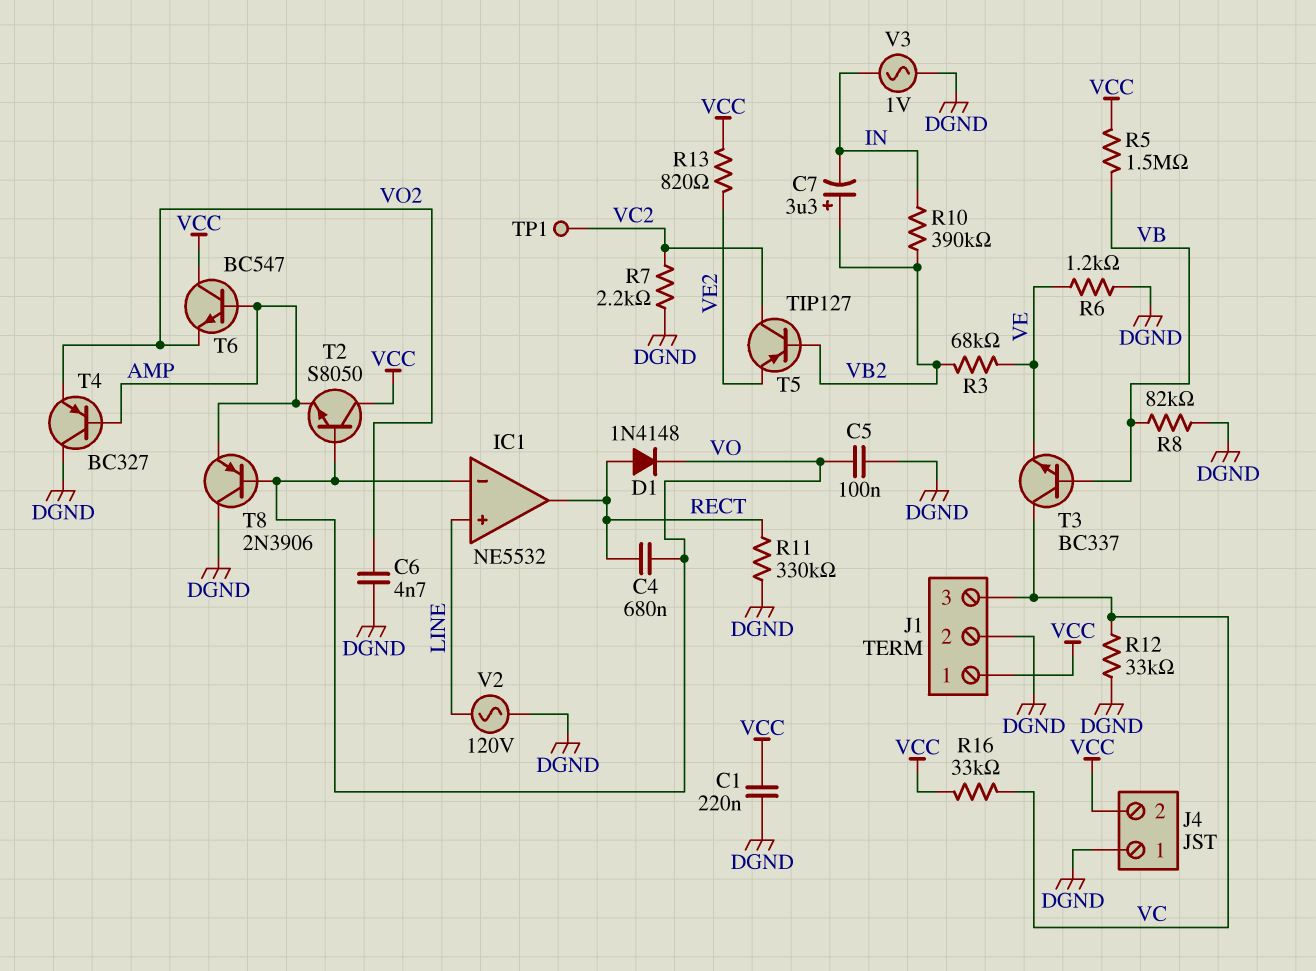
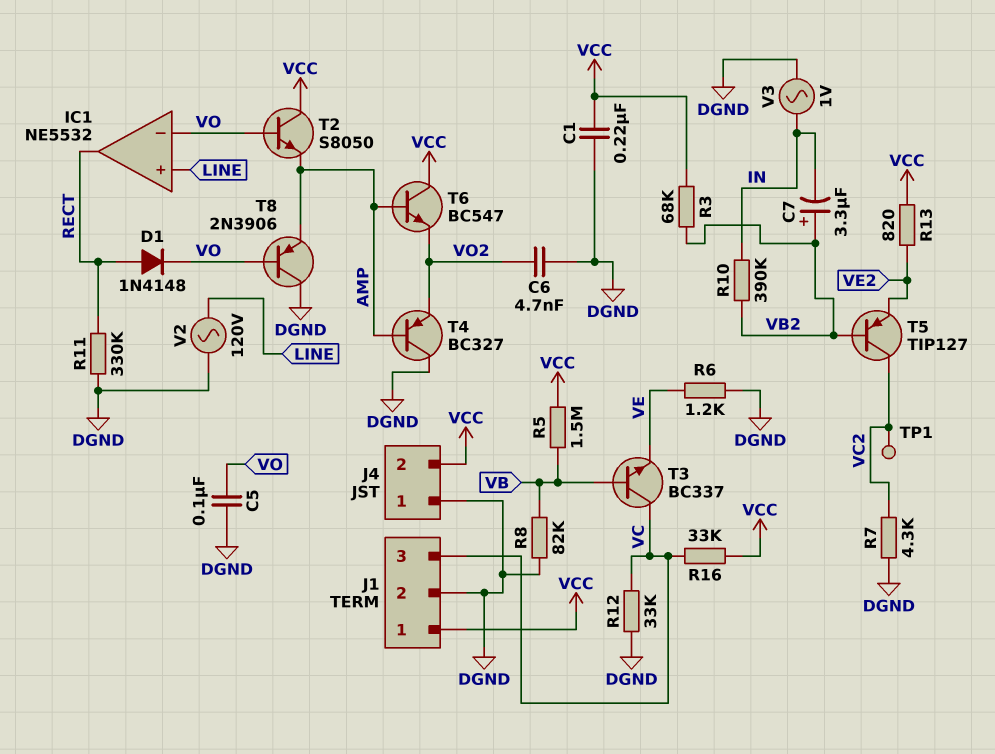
C4: 680nF (RECT, VO) -> none
R3: 68k (VB2, VE) -> 68k (VB2, VCC)
R7: 2.2k (DGND, VC2) -> 4.3k (DGND, VC2)

